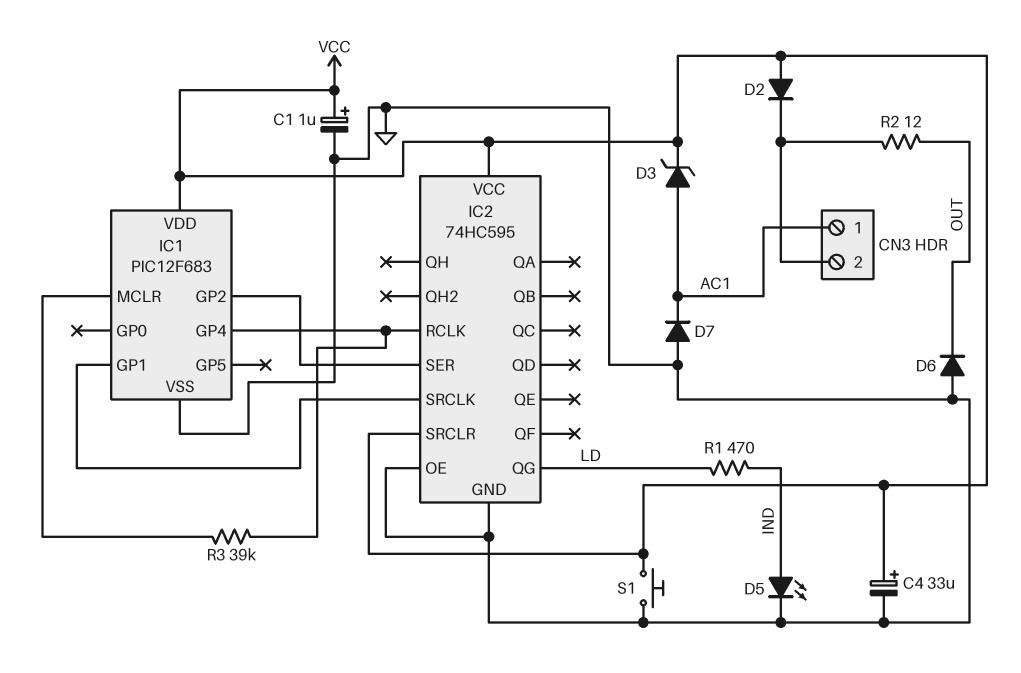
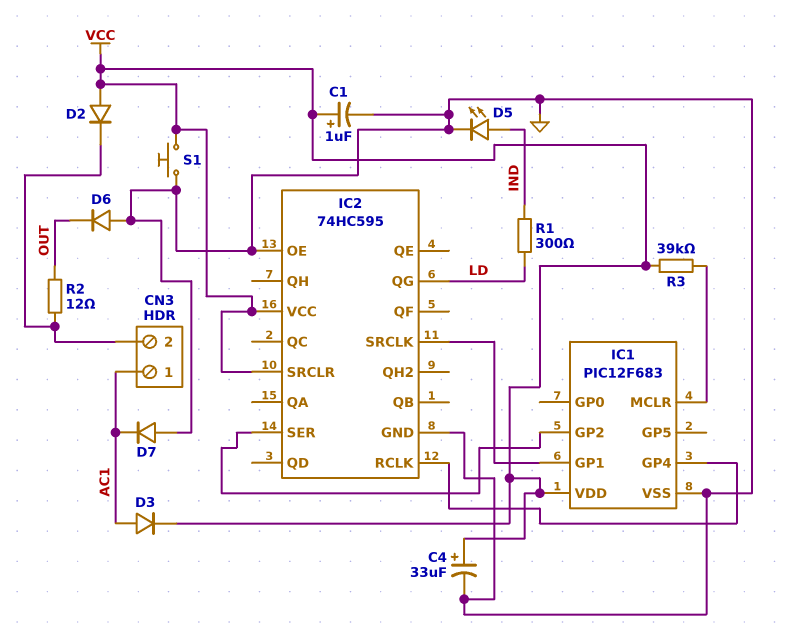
D3: zener (A AC1, K VCC) -> diode (A AC1, K VCC)
R1: 470 (IND, LD) -> 300 (IND, LD)
R3: 39k (IC1/GP4, IC1/MCLR) -> 39k (IC1/MCLR, VCC)

